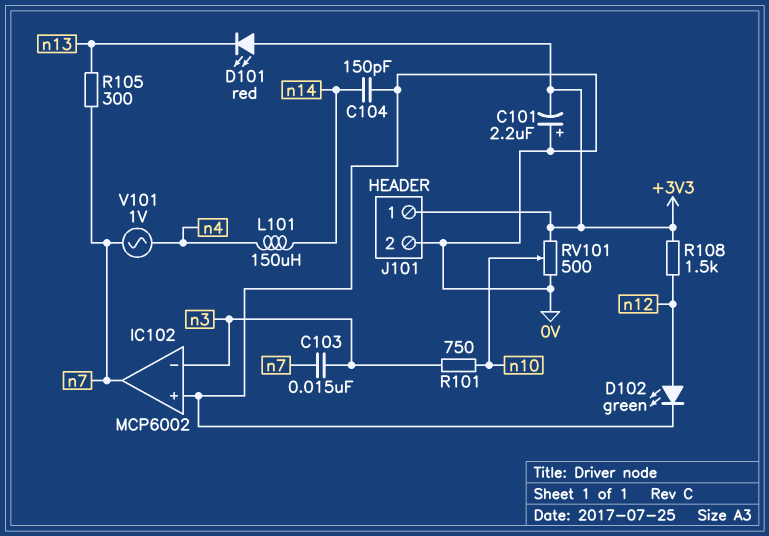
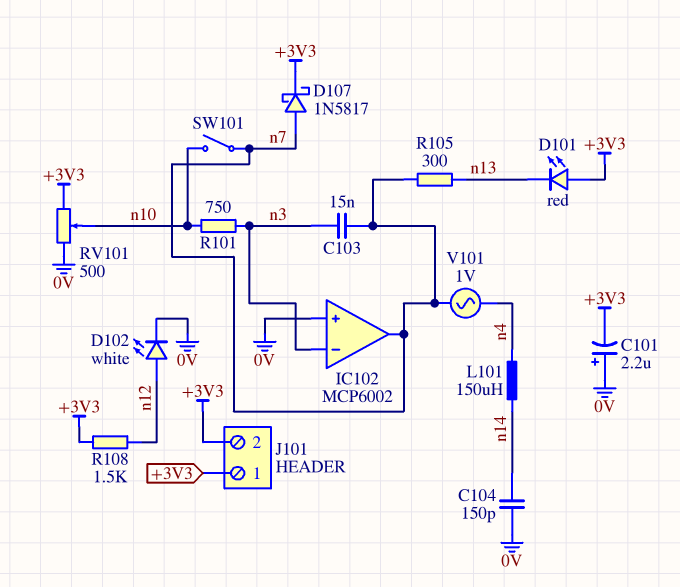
D102: LED green (A n12, K 0V) -> LED white (A n12, K 0V)
D107: none -> schottky 1N5817 (A n7, K +3V3)
J101 pin 2: 0V -> +3V3
SW101: none -> switch (n7, n10)

